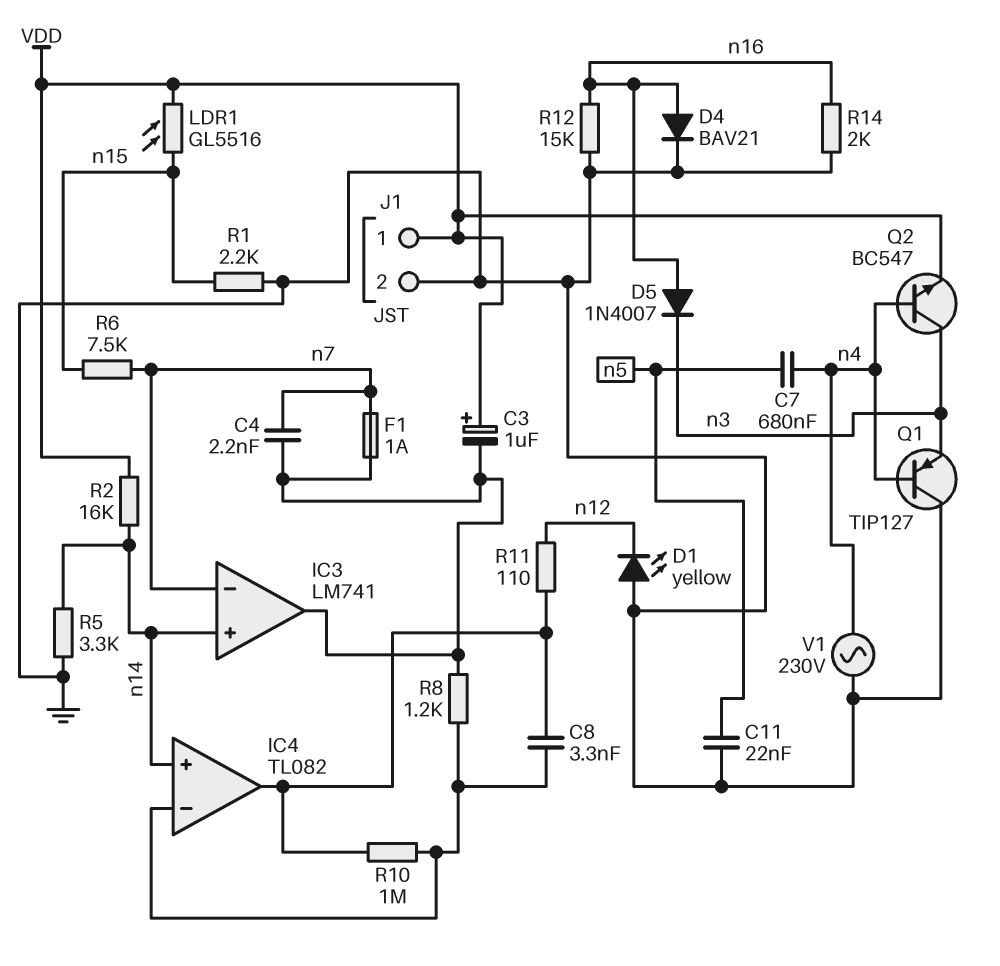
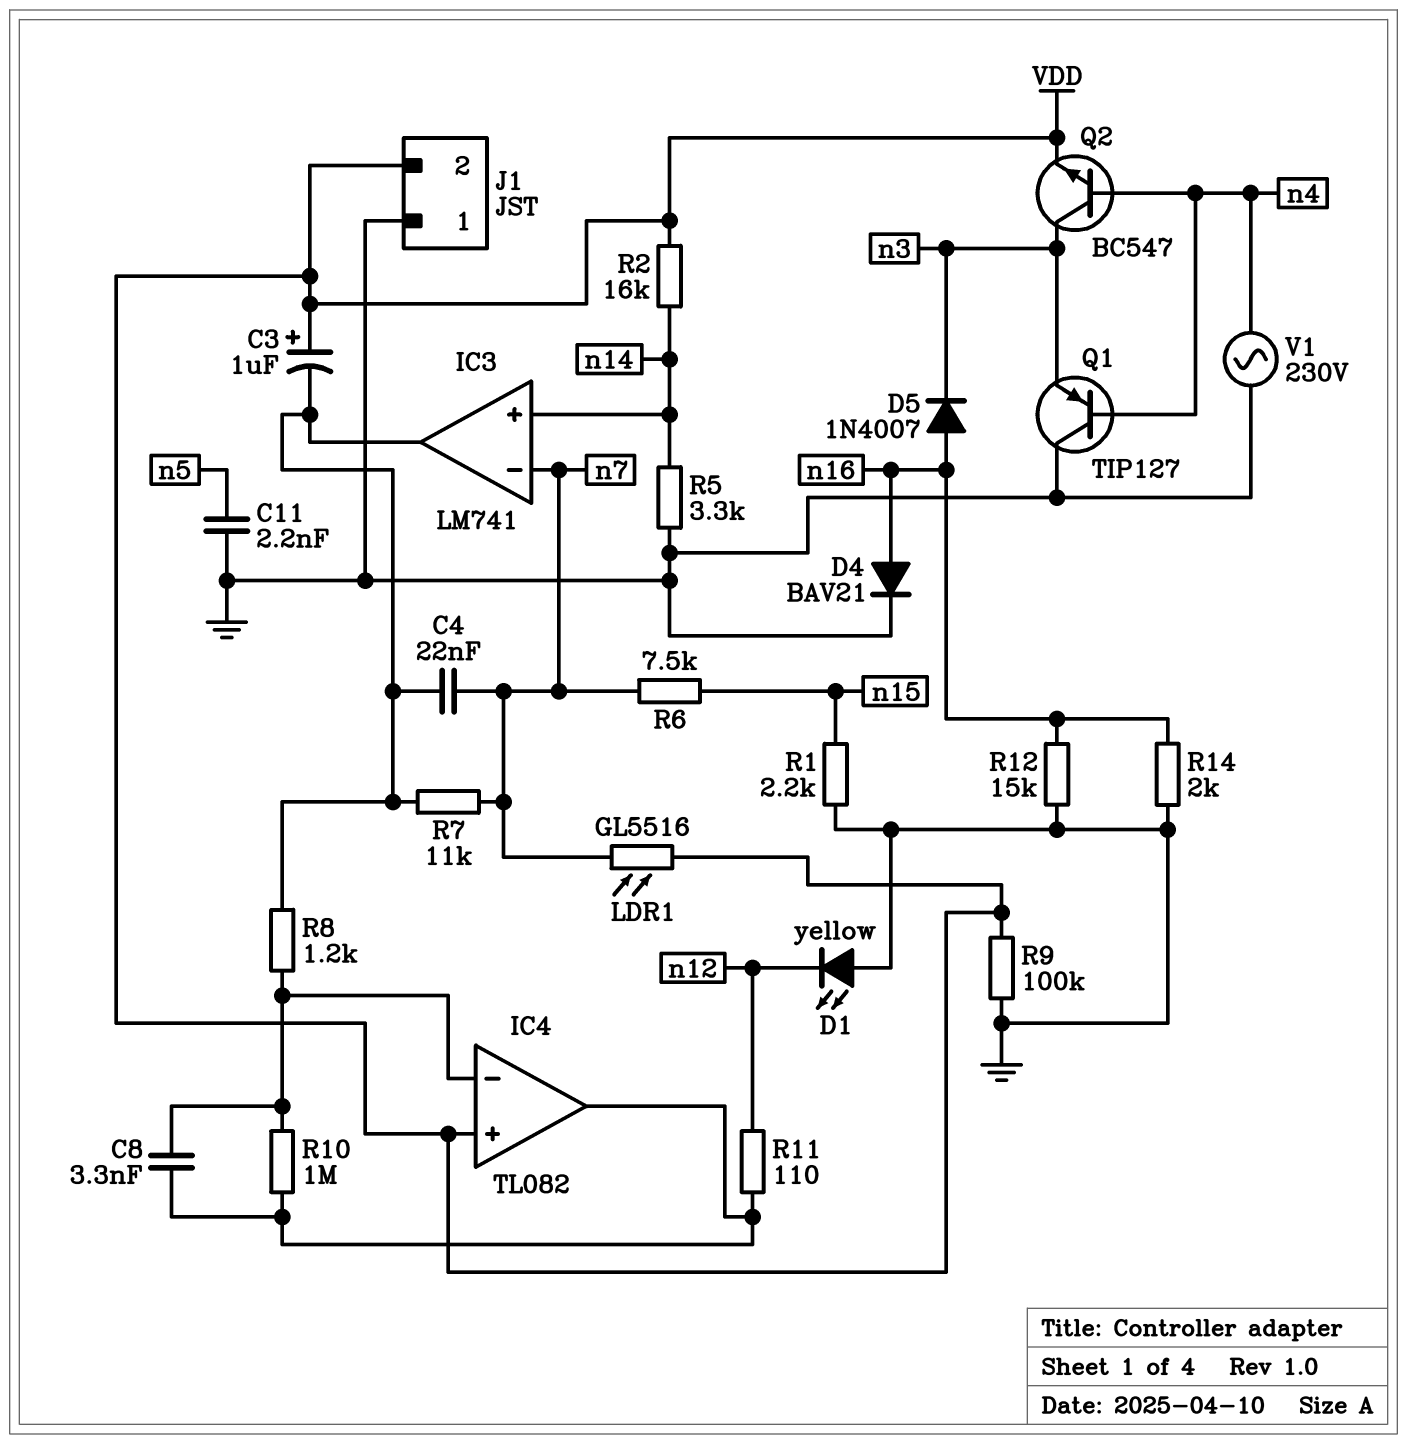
C4: 2.2nF (IC3/out, n7) -> 22nF (IC3/out, n7)
C7: 680nF (n4, n5) -> none
C11: 22nF (GND, n5) -> 2.2nF (GND, n5)
F1: 1A (IC3/out, n7) -> none
IC4 pin in+: n14 -> VDD
J1 pin 1: VDD -> GND
J1 pin 2: GND -> VDD
LDR1: GL5516 (VDD, n15) -> GL5516 (VDD, n7)
R7: none -> 11k (IC3/out, n7)
R9: none -> 100k (GND, VDD)

